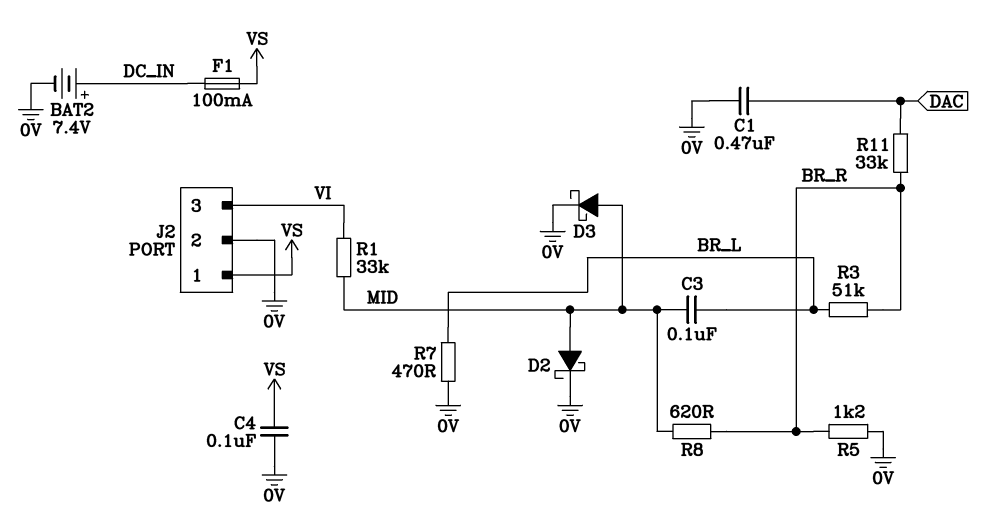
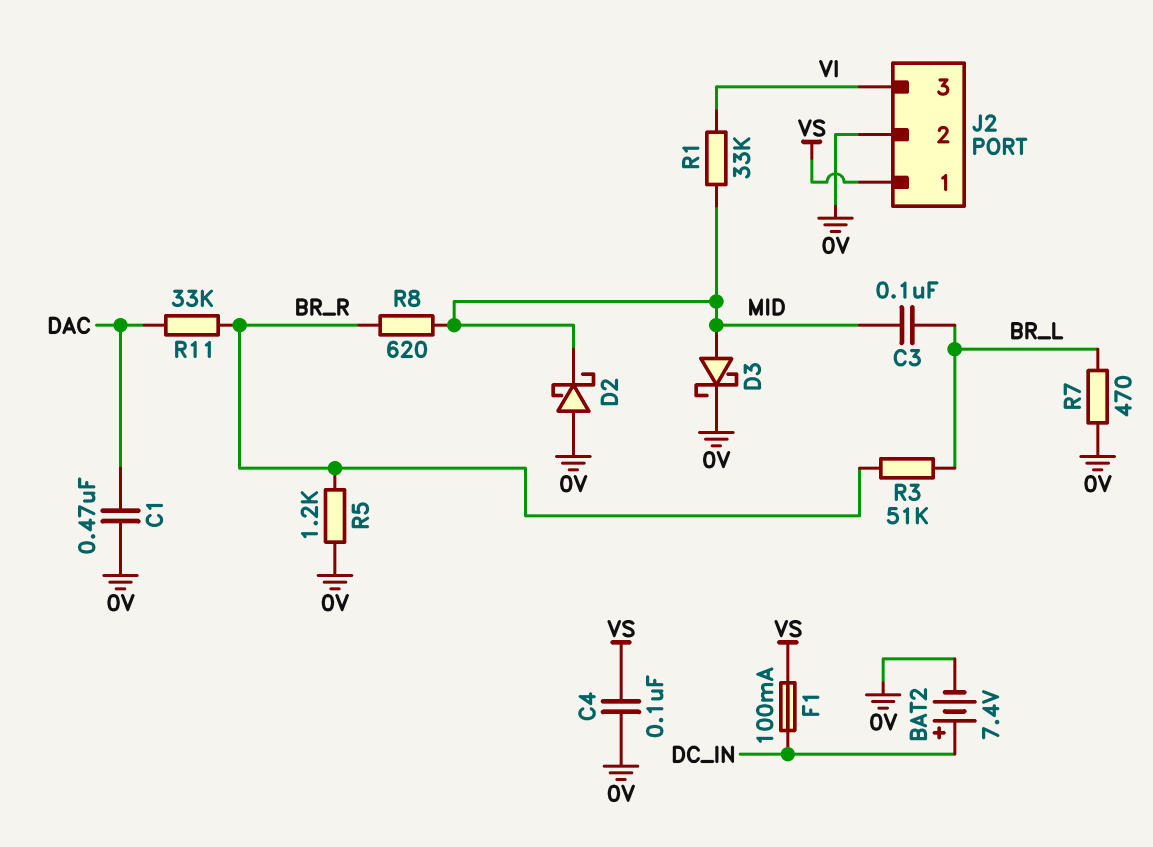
D2: schottky (A MID, K 0V) -> schottky (A 0V, K MID)

